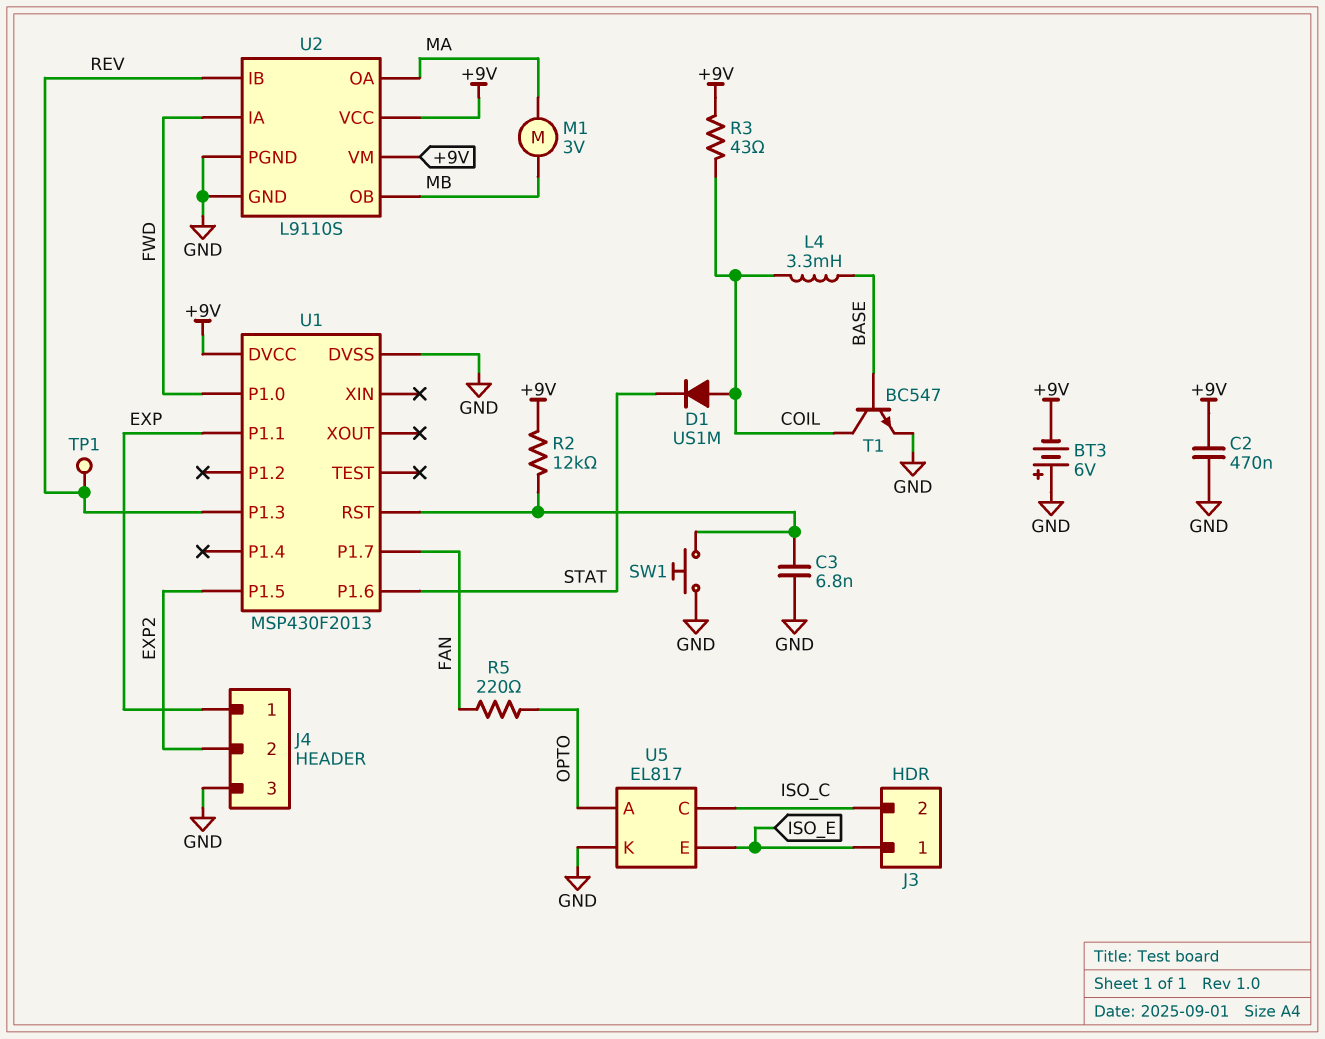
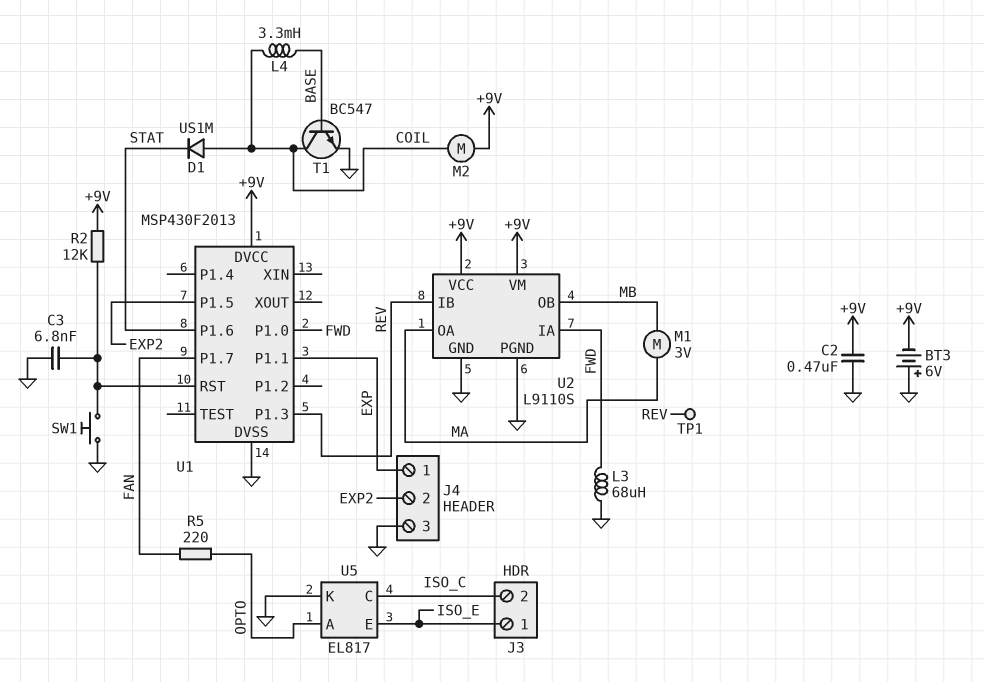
L3: none -> 68uH (FWD, GND)
M2: none -> motor (+9V, COIL)
R3: 43 (+9V, COIL) -> none

